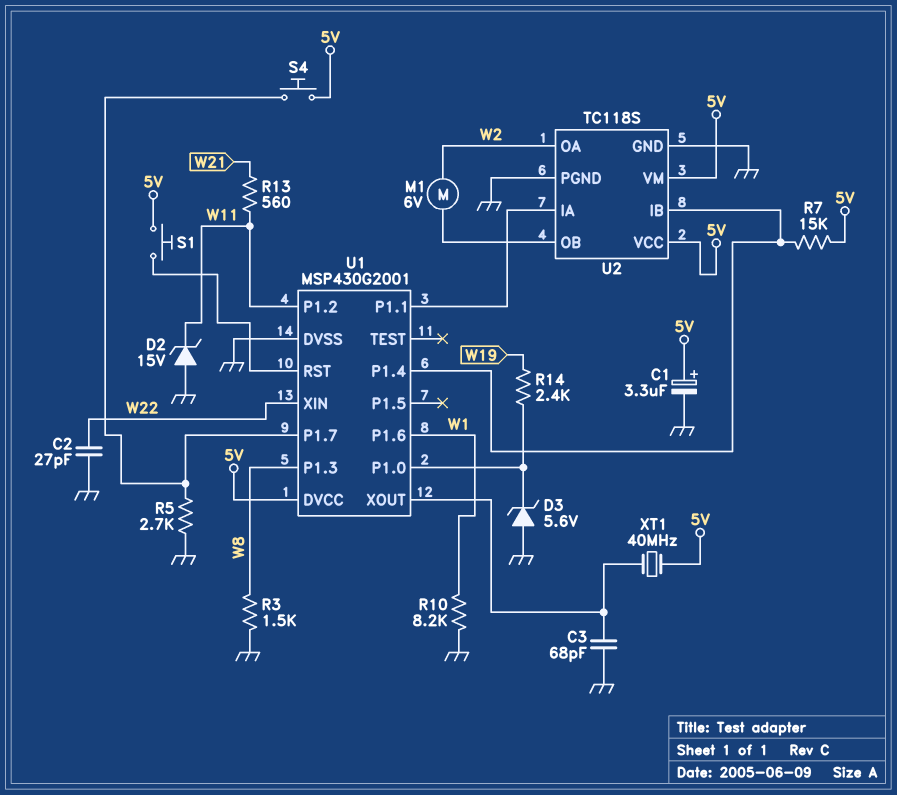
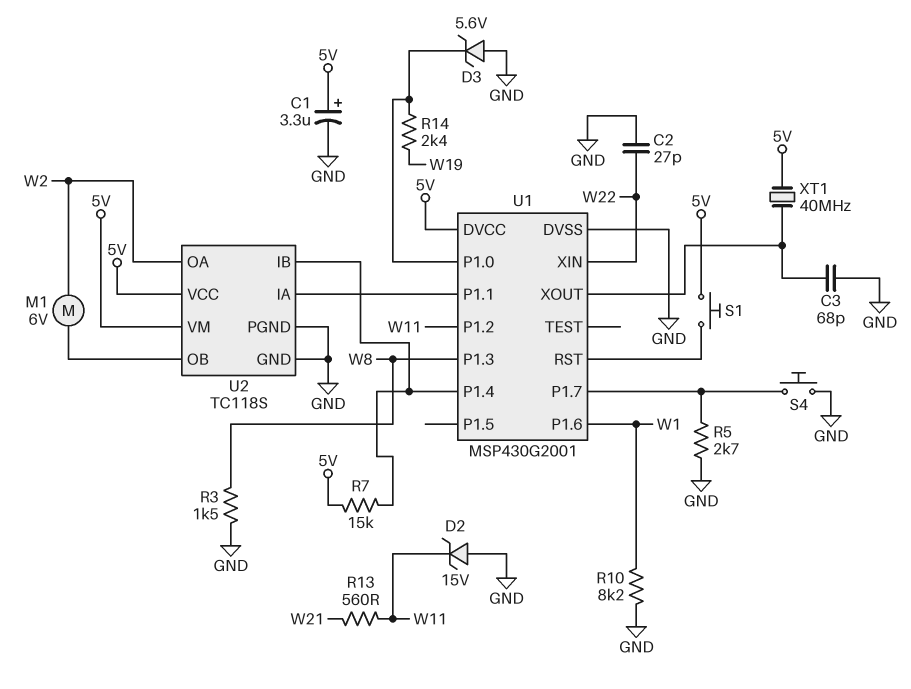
S4: button (5V, U1/P1.7) -> button (GND, U1/P1.7)

